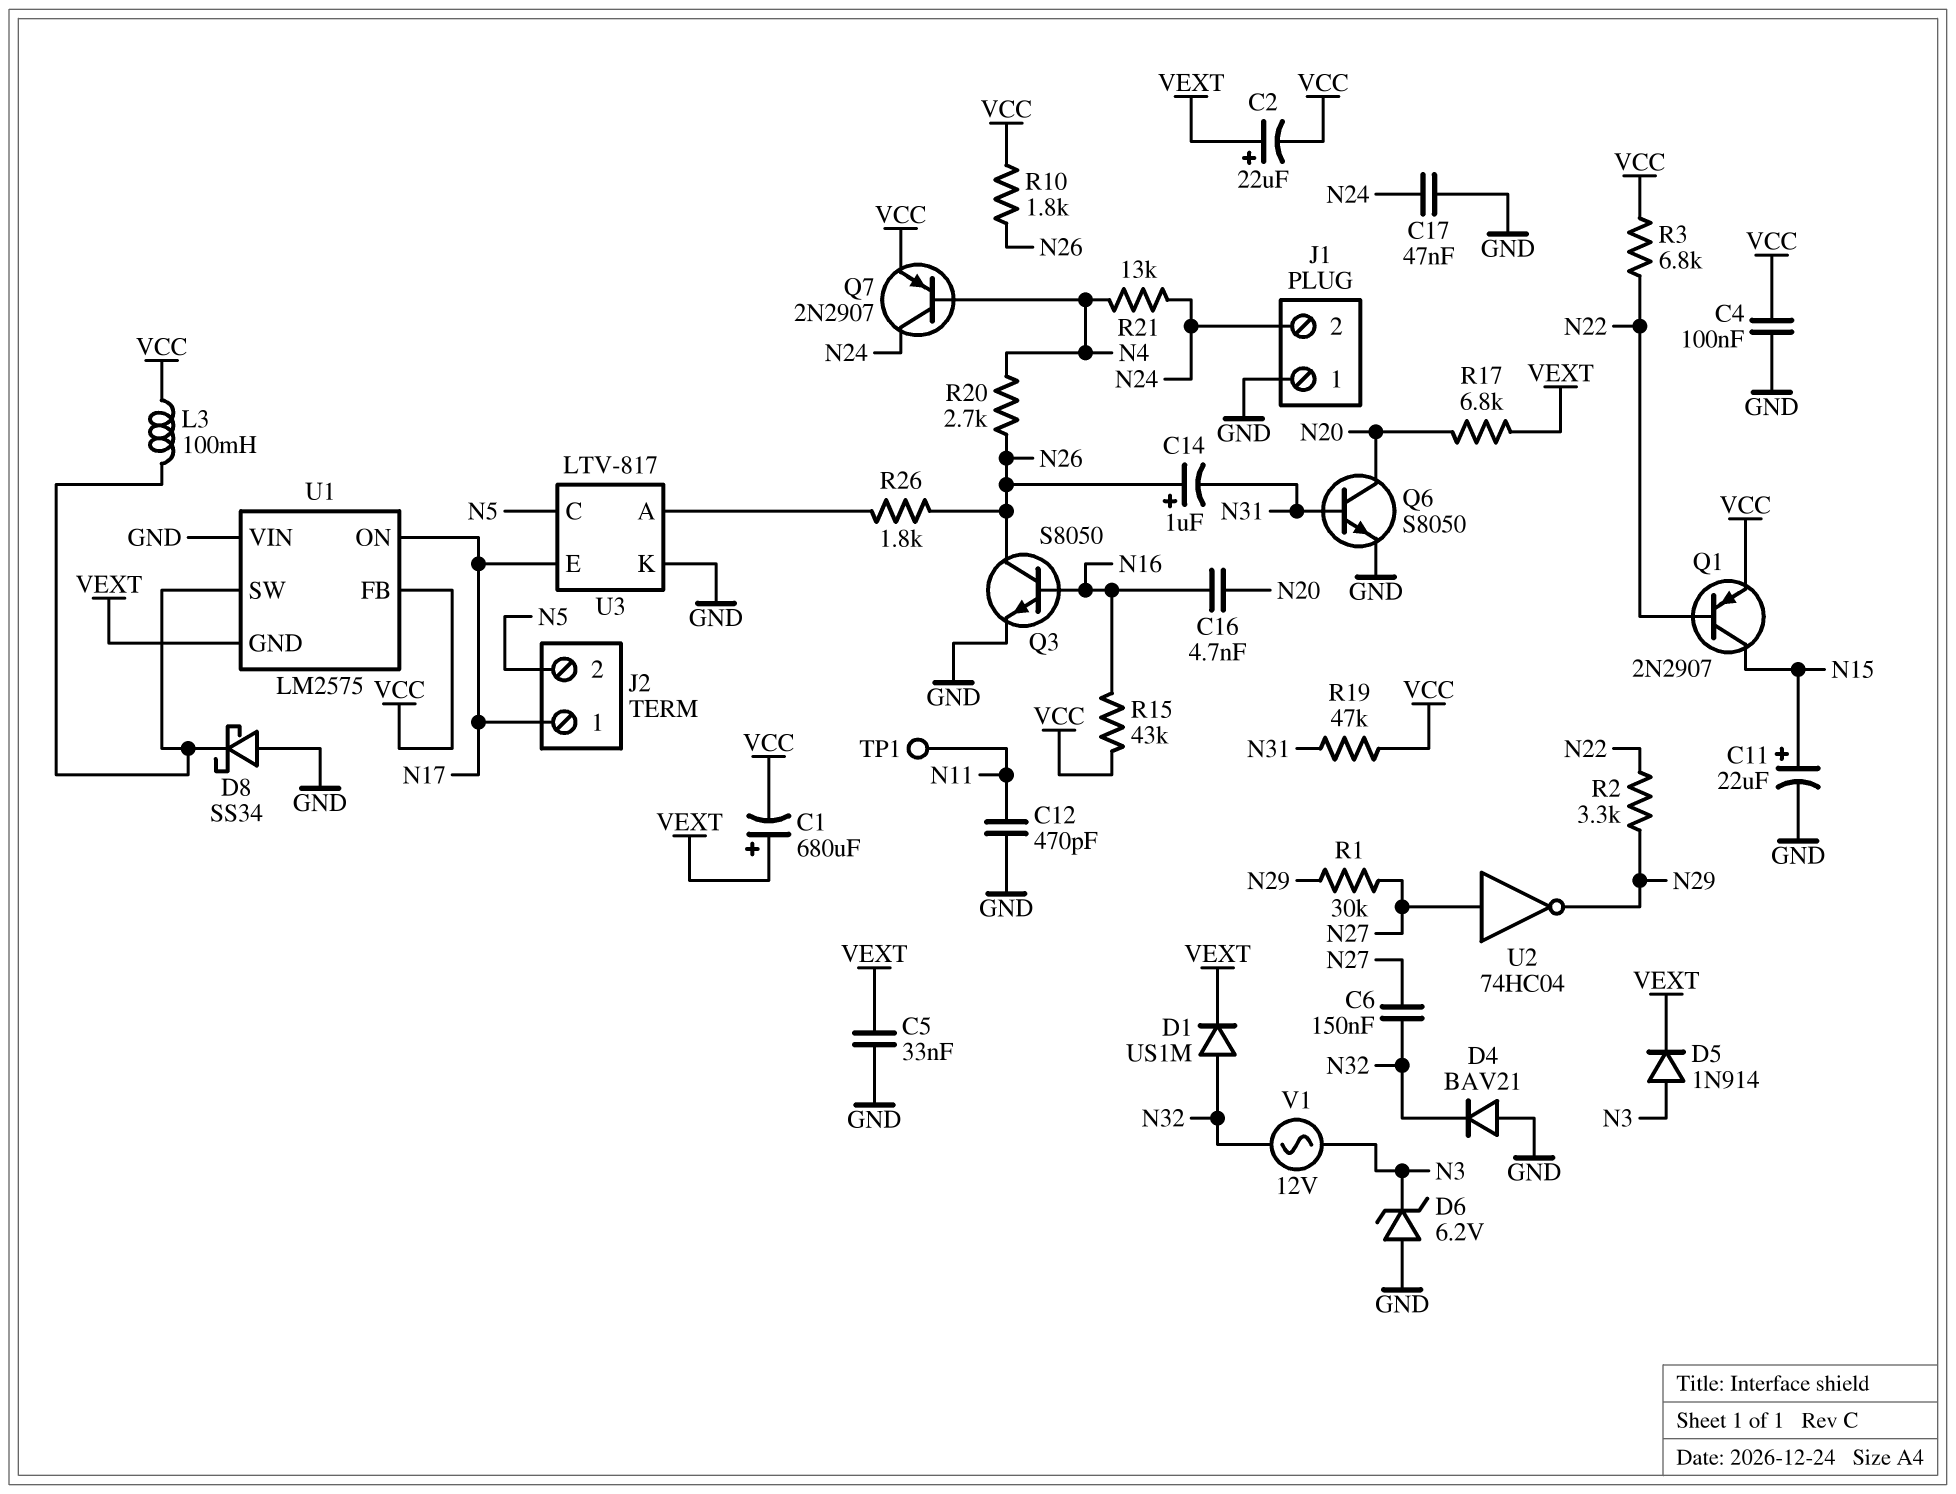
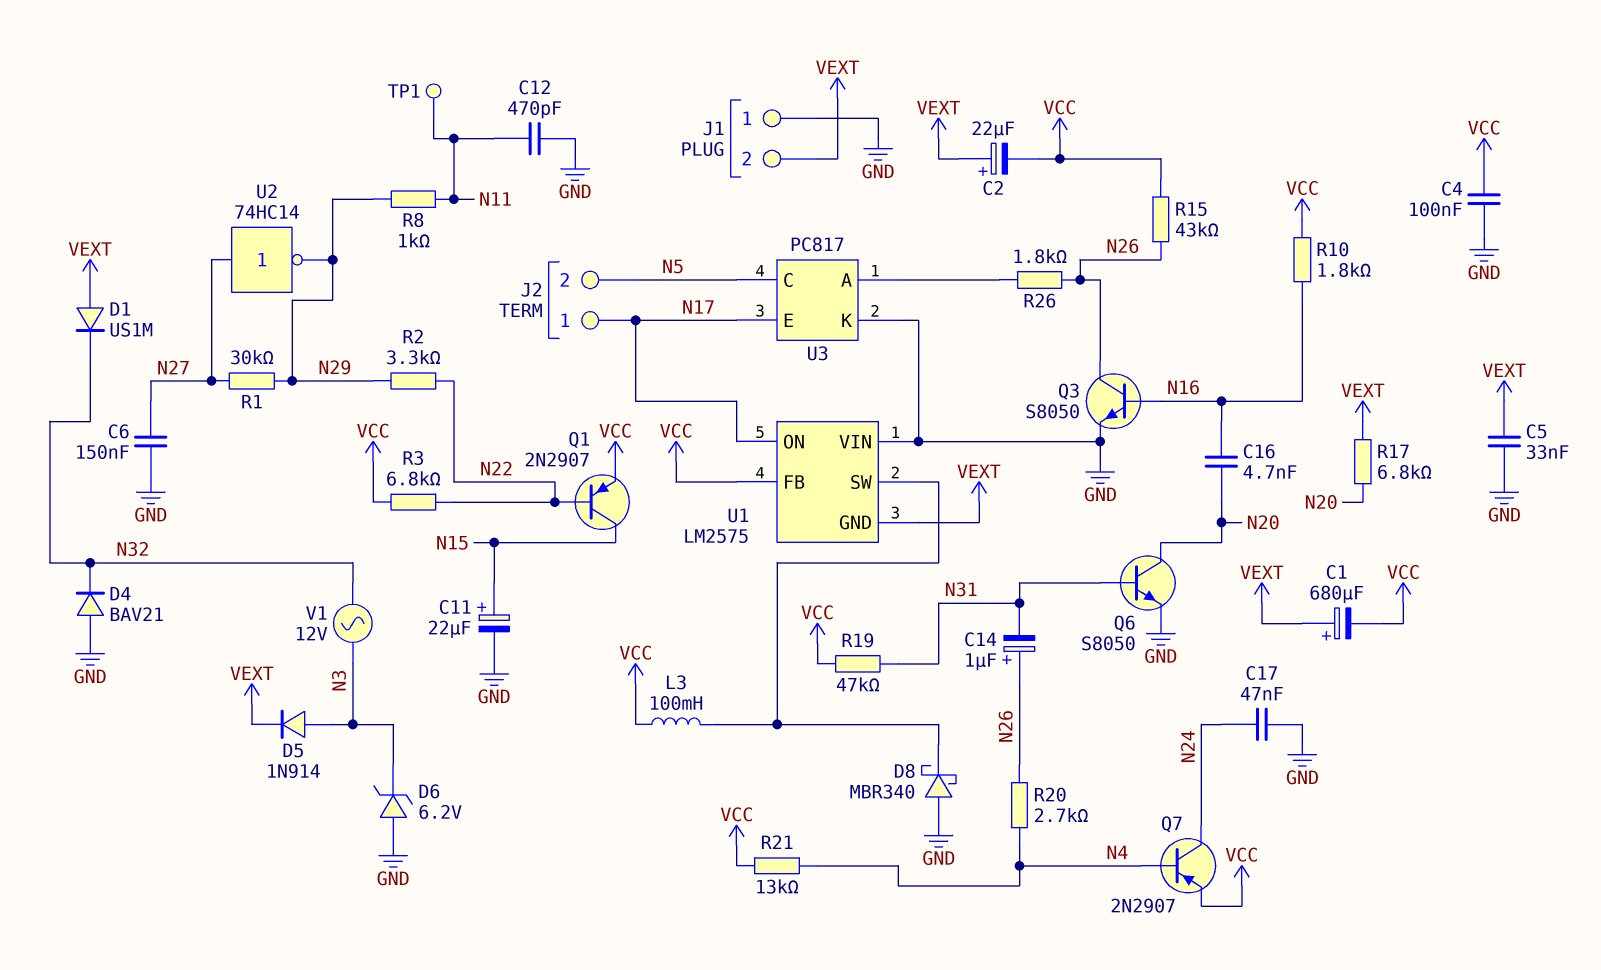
C6: 150nF (N27, N32) -> 150nF (GND, N27)
D1: diode US1M (A N32, K VEXT) -> diode US1M (A VEXT, K N32)
D8: schottky SS34 (A GND, K U1/SW) -> schottky MBR340 (A GND, K U1/SW)
J1 pin 2: N24 -> VEXT
R8: none -> 1k (N11, N29)
R10: 1.8k (N26, VCC) -> 1.8k (N16, VCC)
R15: 43k (N16, VCC) -> 43k (N26, VCC)
R21: 13k (N4, N24) -> 13k (N4, VCC)
U2: NOT 74HC04 (in N27, out N29) -> NOT 74HC14 (in N27, out N29)
U3: LTV-817 -> PC817

